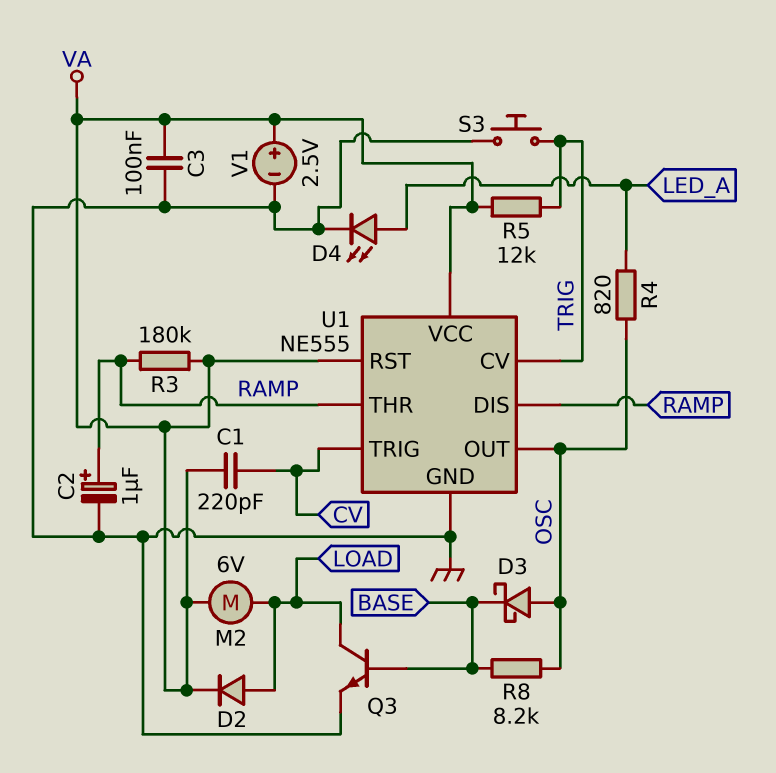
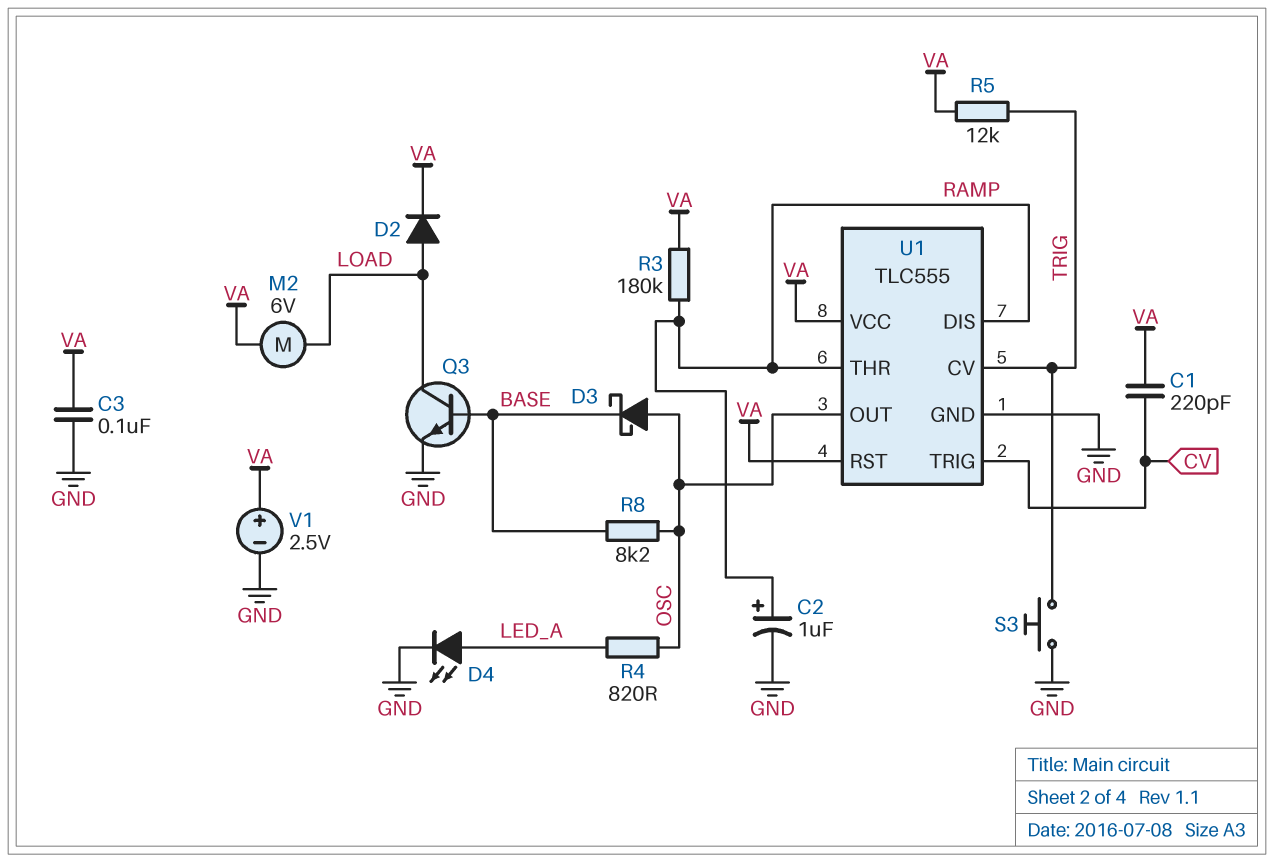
U1: NE555 -> TLC555

